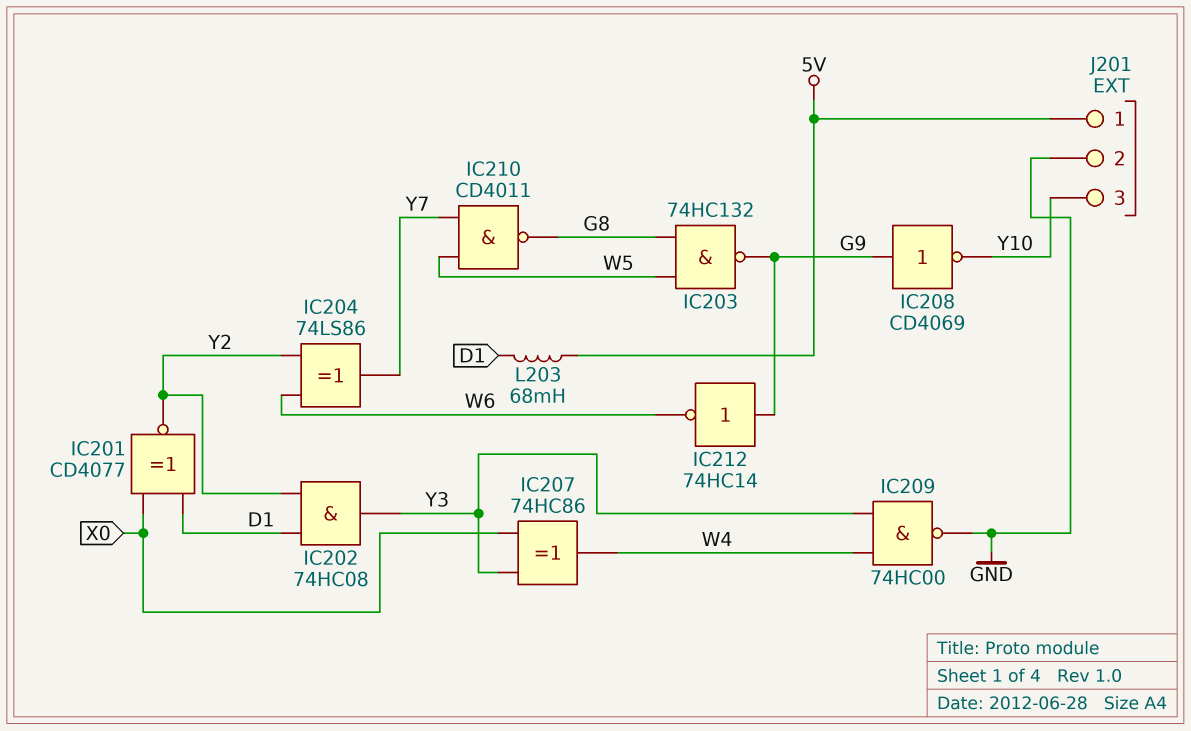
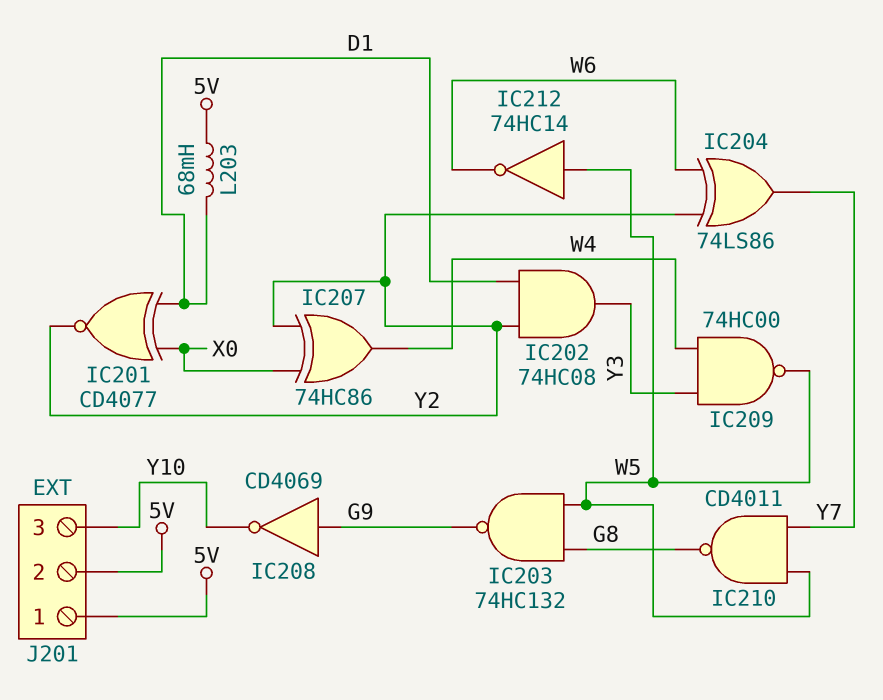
IC207: XOR 74HC86 (in X0, in Y3, out W4) -> XOR 74HC86 (in X0, in Y2, out W4)
IC209: NAND 74HC00 (in W4, in Y3, out GND) -> NAND 74HC00 (in W4, in Y3, out W5)
IC212: NOT 74HC14 (in G9, out W6) -> NOT 74HC14 (in W5, out W6)
J201 pin 2: GND -> 5V

